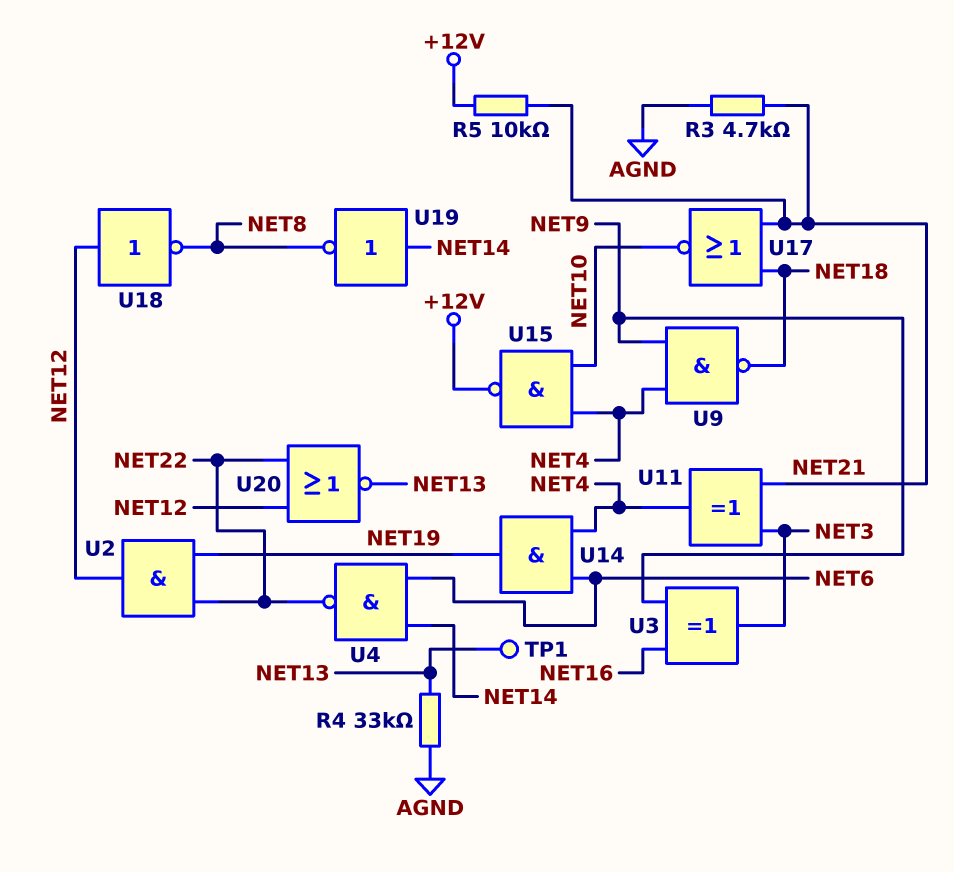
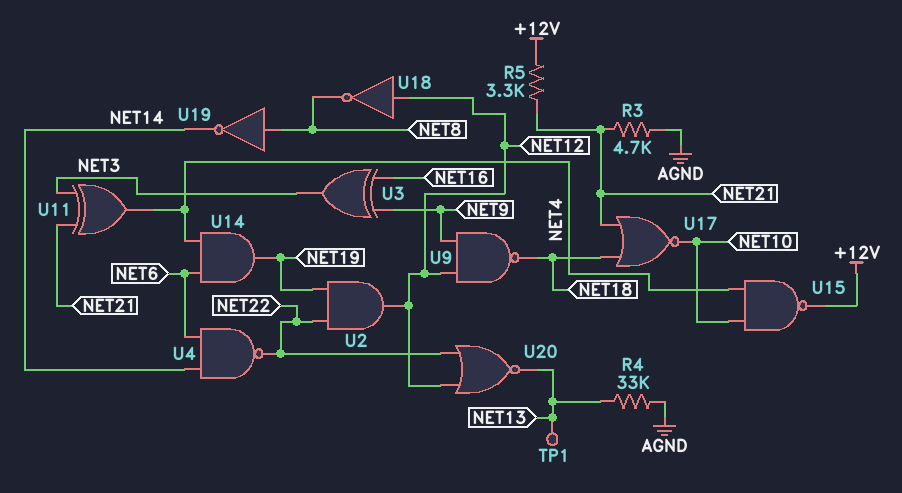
R5: 10k (+12V, NET21) -> 3.3k (+12V, NET21)
U9: NAND (in NET4, in NET9, out NET18) -> NAND (in NET9, in NET12, out NET18)
U19: NOT (in NET14, out NET8) -> NOT (in NET8, out NET14)

